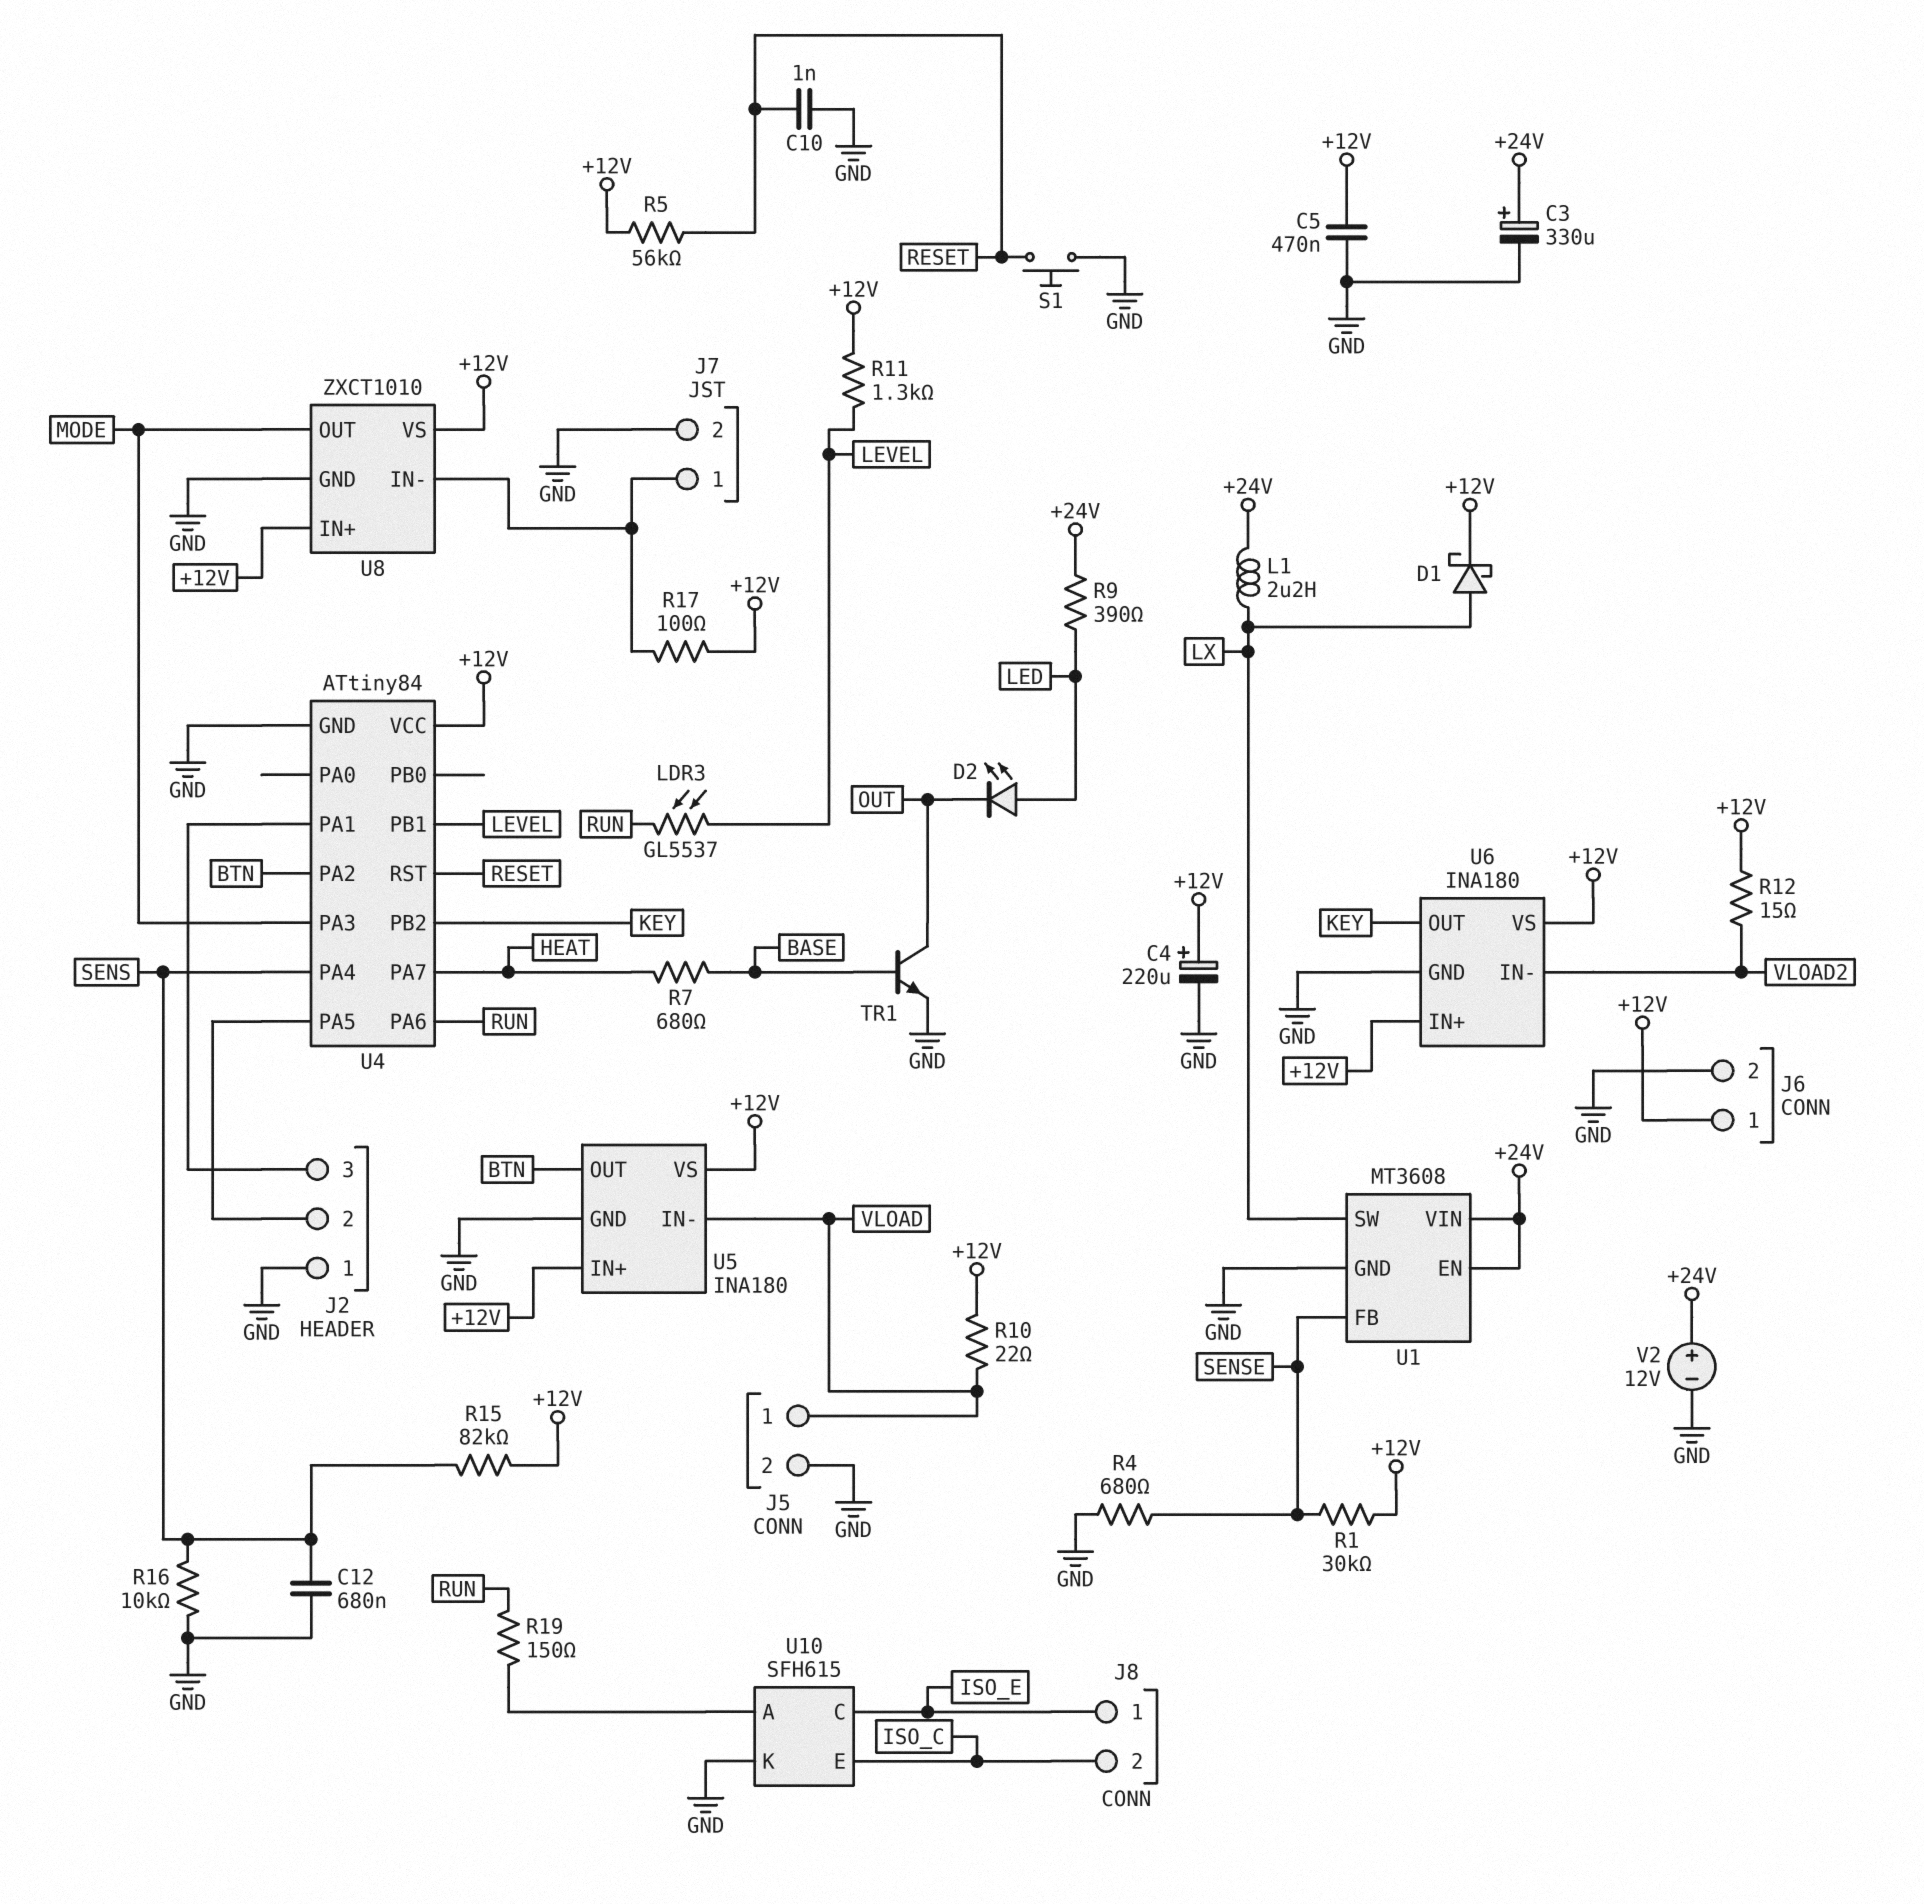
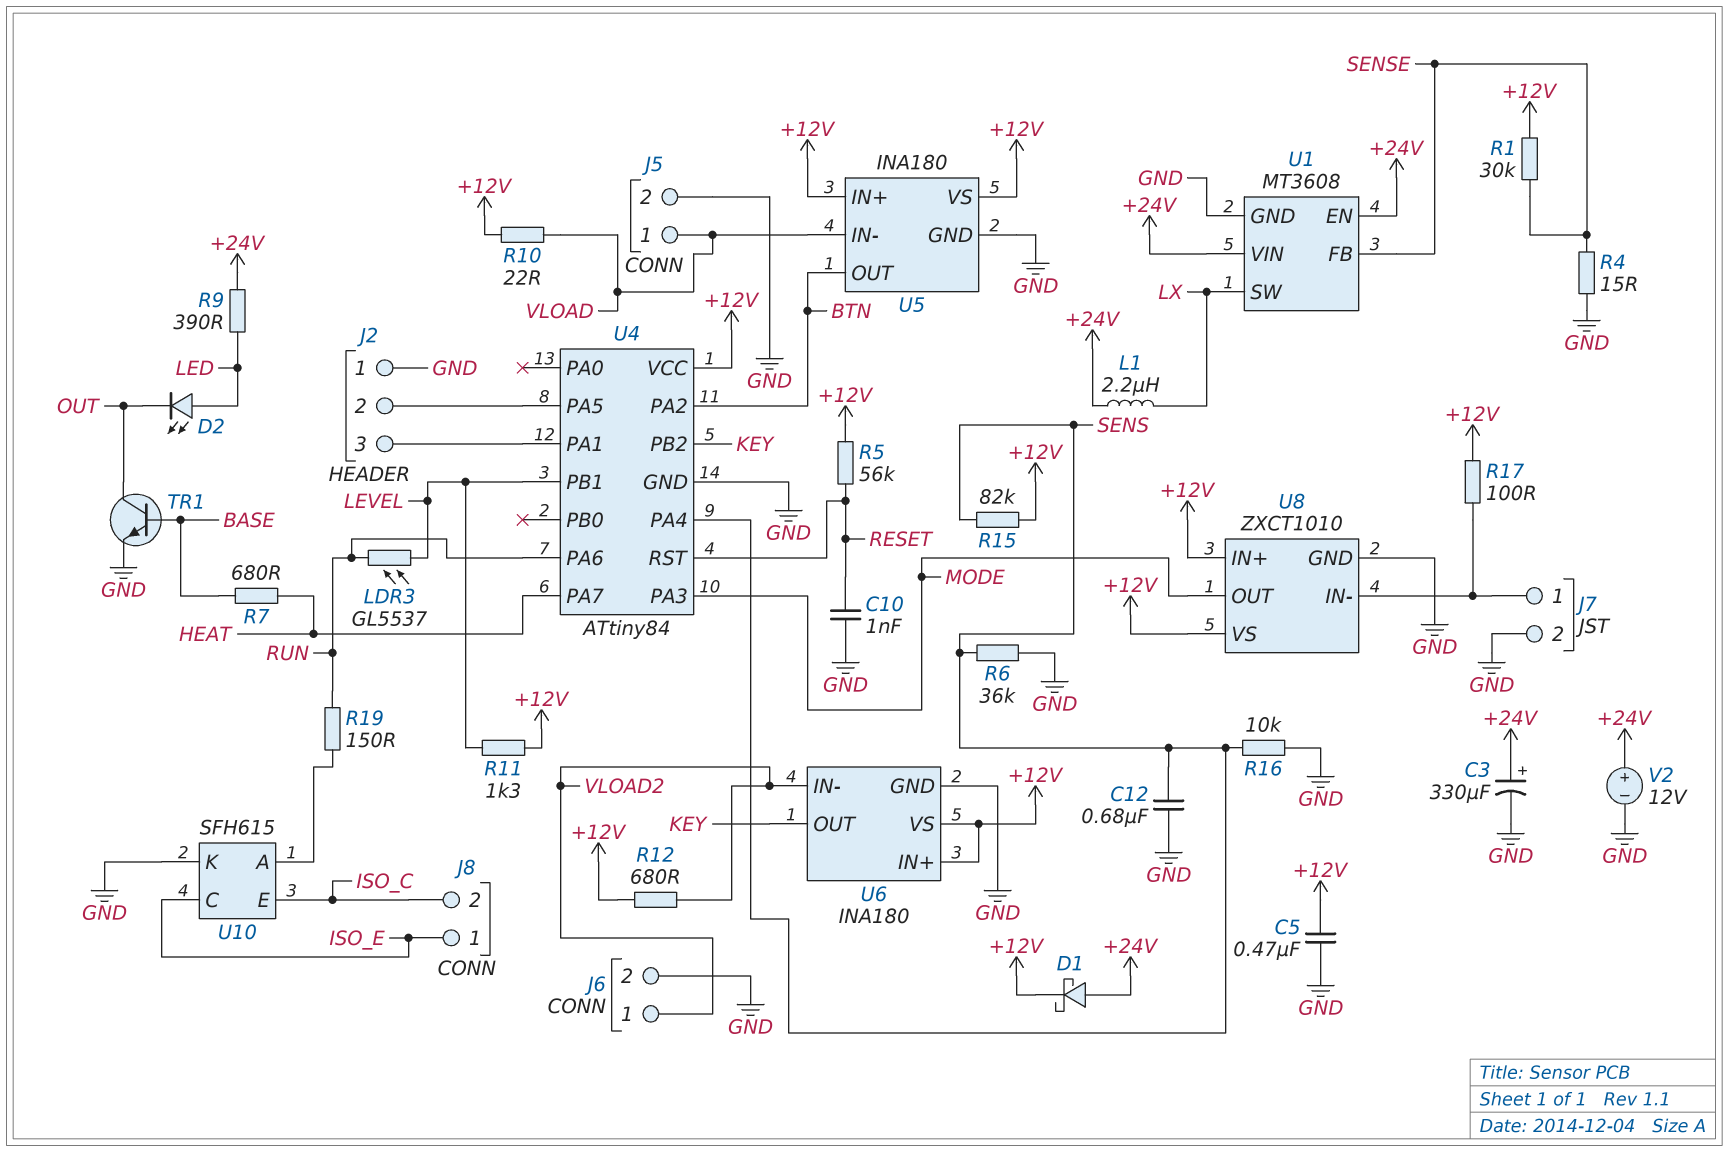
C4: 220uF (plus +12V, minus GND) -> none
D1: schottky (A LX, K +12V) -> schottky (A +24V, K +12V)
J6 pin 1: +12V -> VLOAD2
R4: 680 (GND, SENSE) -> 15 (GND, SENSE)
R6: none -> 36k (GND, SENS)
R12: 15 (+12V, VLOAD2) -> 680 (+12V, VLOAD2)
S1: button (GND, RESET) -> none

